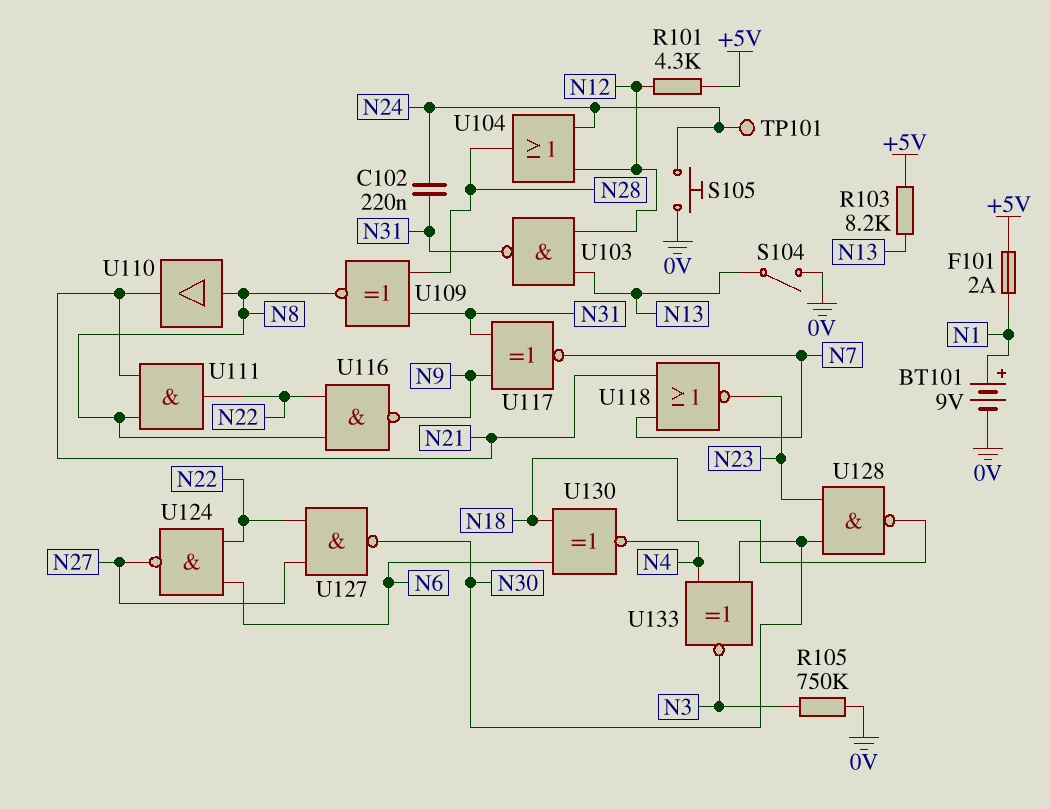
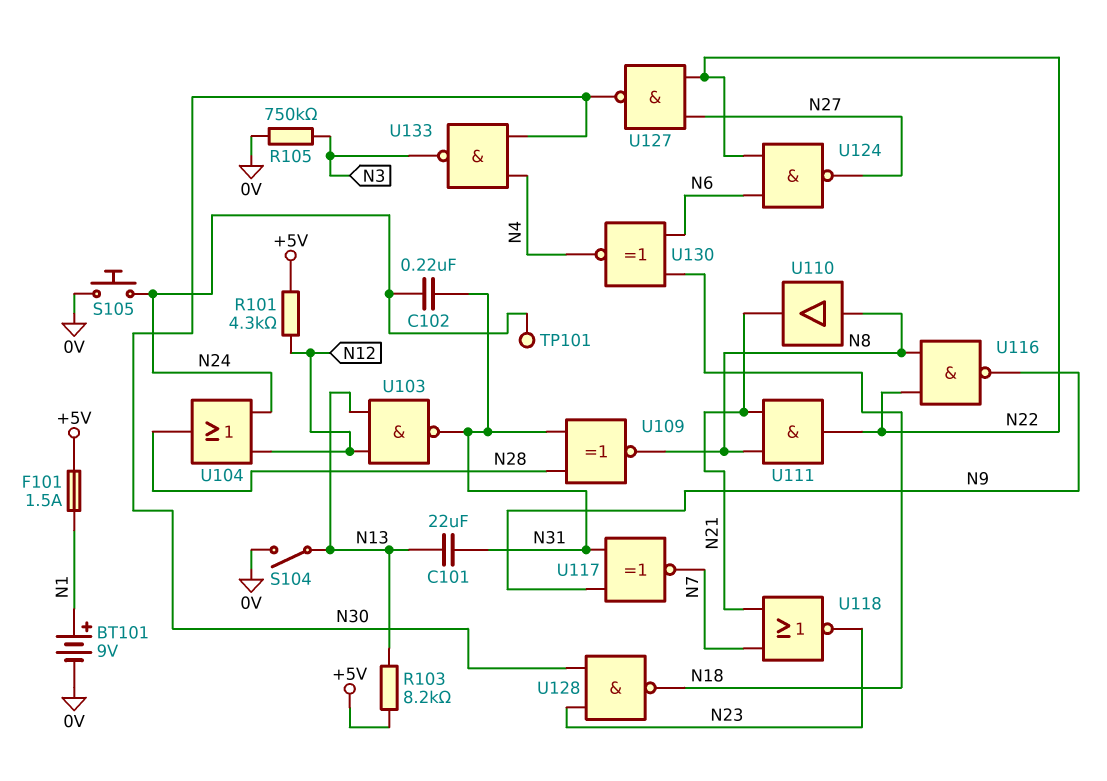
C101: none -> 22uF (N13, N31)
F101: 2A (+5V, N1) -> 1.5A (+5V, N1)
U133: XNOR (in N4, in N30, out N3) -> NAND (in N4, in N30, out N3)

